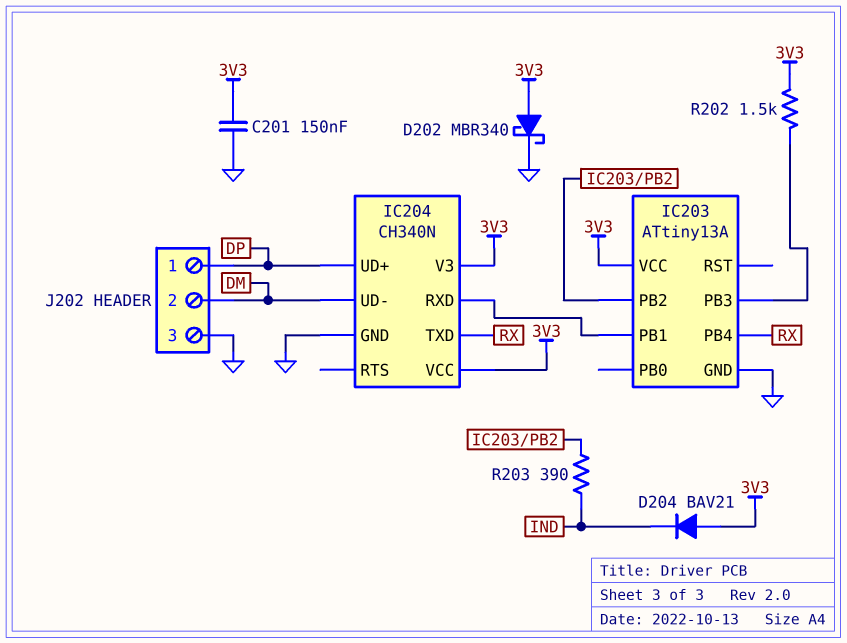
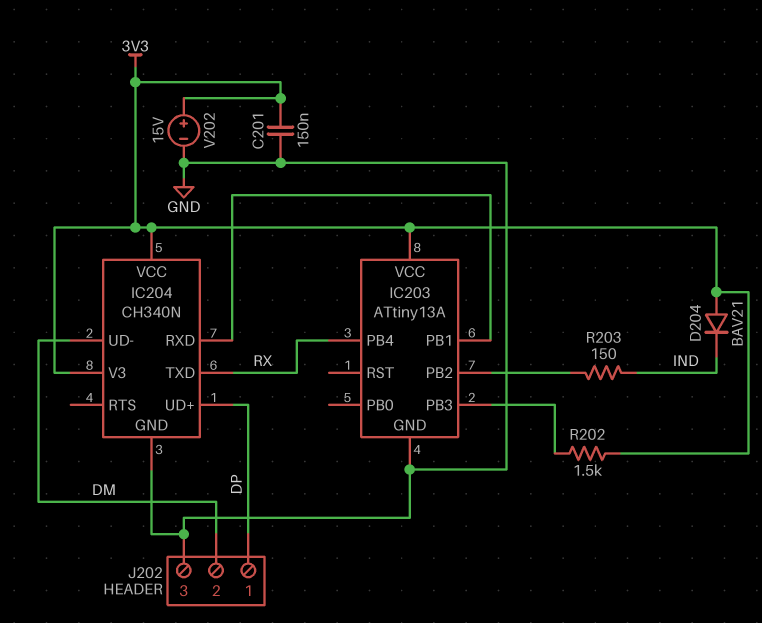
D202: schottky MBR340 (A 3V3, K GND) -> none
R203: 390 (IC203/PB2, IND) -> 150 (IC203/PB2, IND)
V202: none -> 15V (plus 3V3, minus GND)

